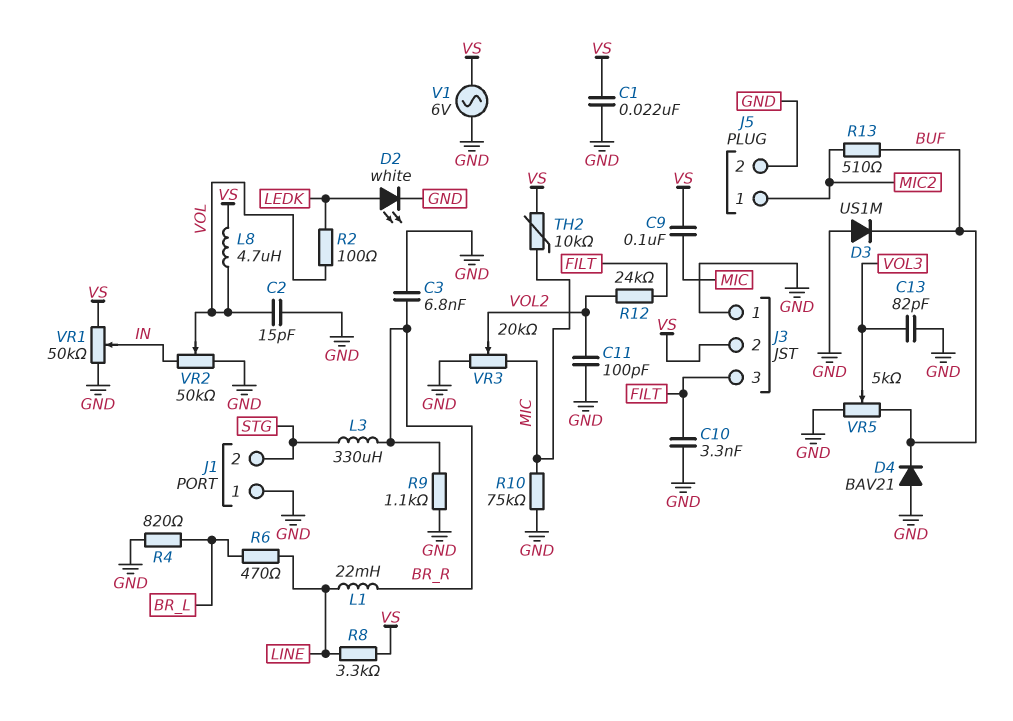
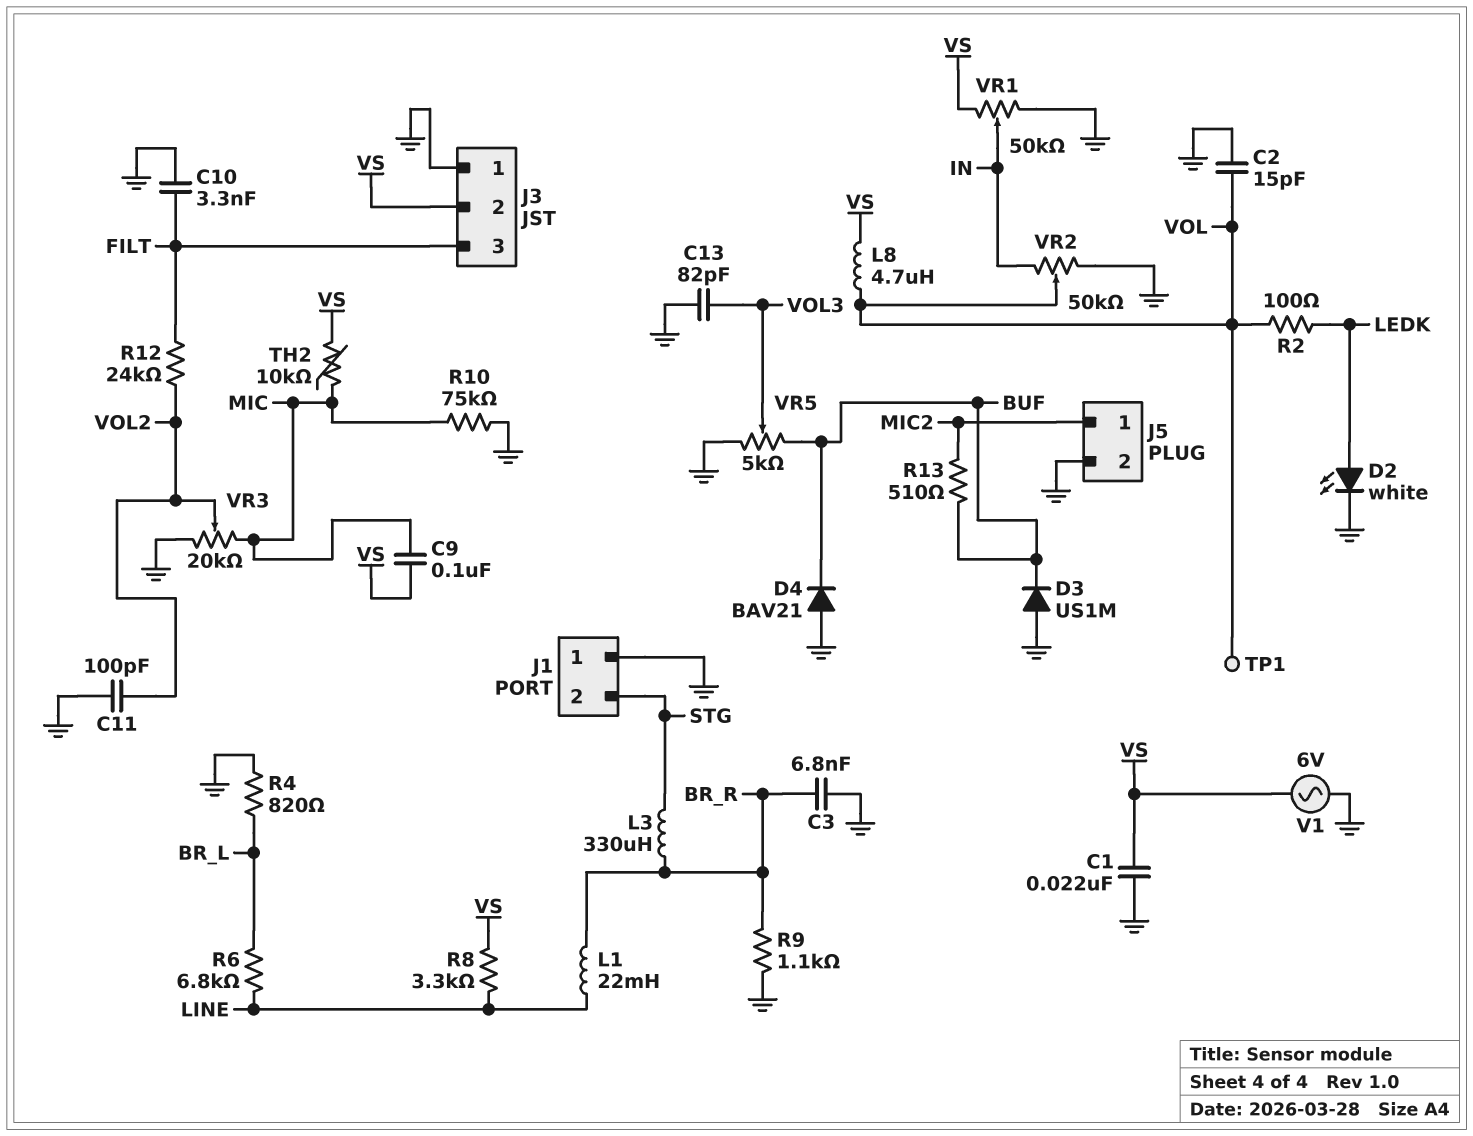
R6: 470 (BR_L, LINE) -> 6.8k (BR_L, LINE)
TP1: none -> test point (VOL)

